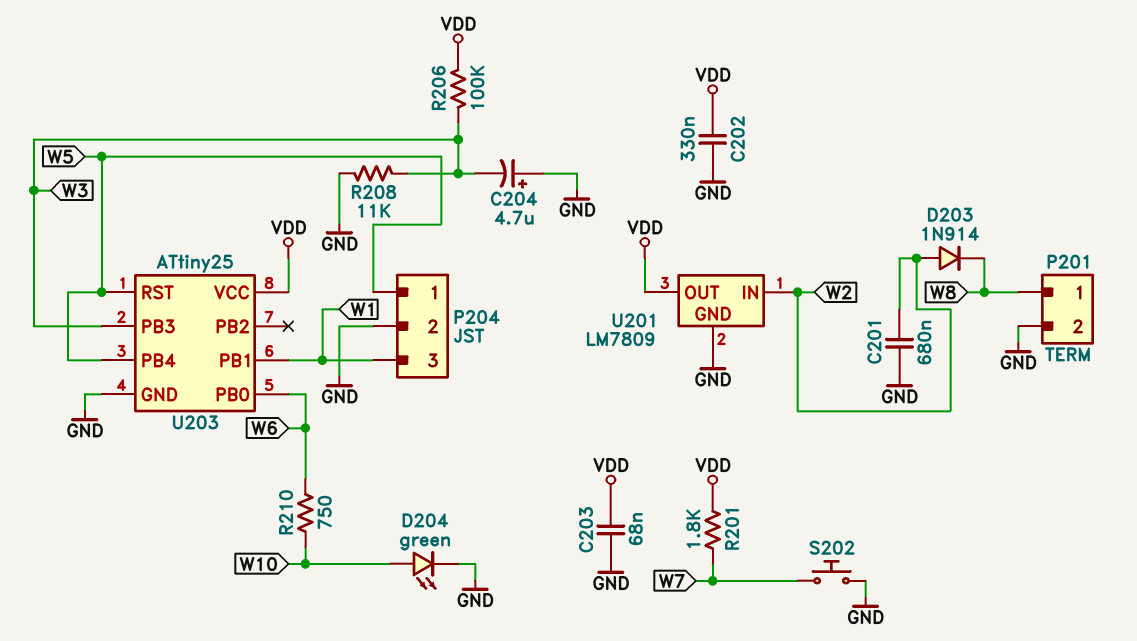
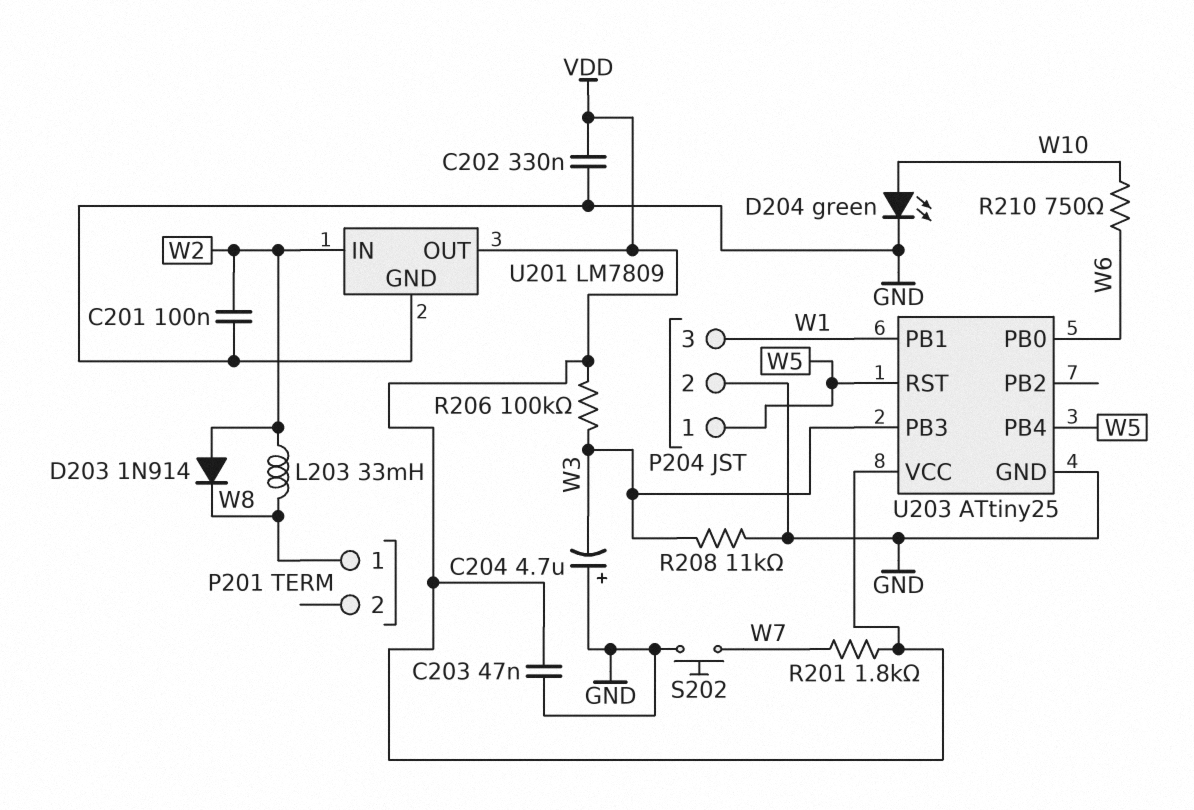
C201: 680nF (GND, W2) -> 100nF (GND, W2)
C203: 68nF (GND, VDD) -> 47nF (GND, VDD)
L203: none -> 33mH (W2, W8)
P201 pin 2: GND -> none

